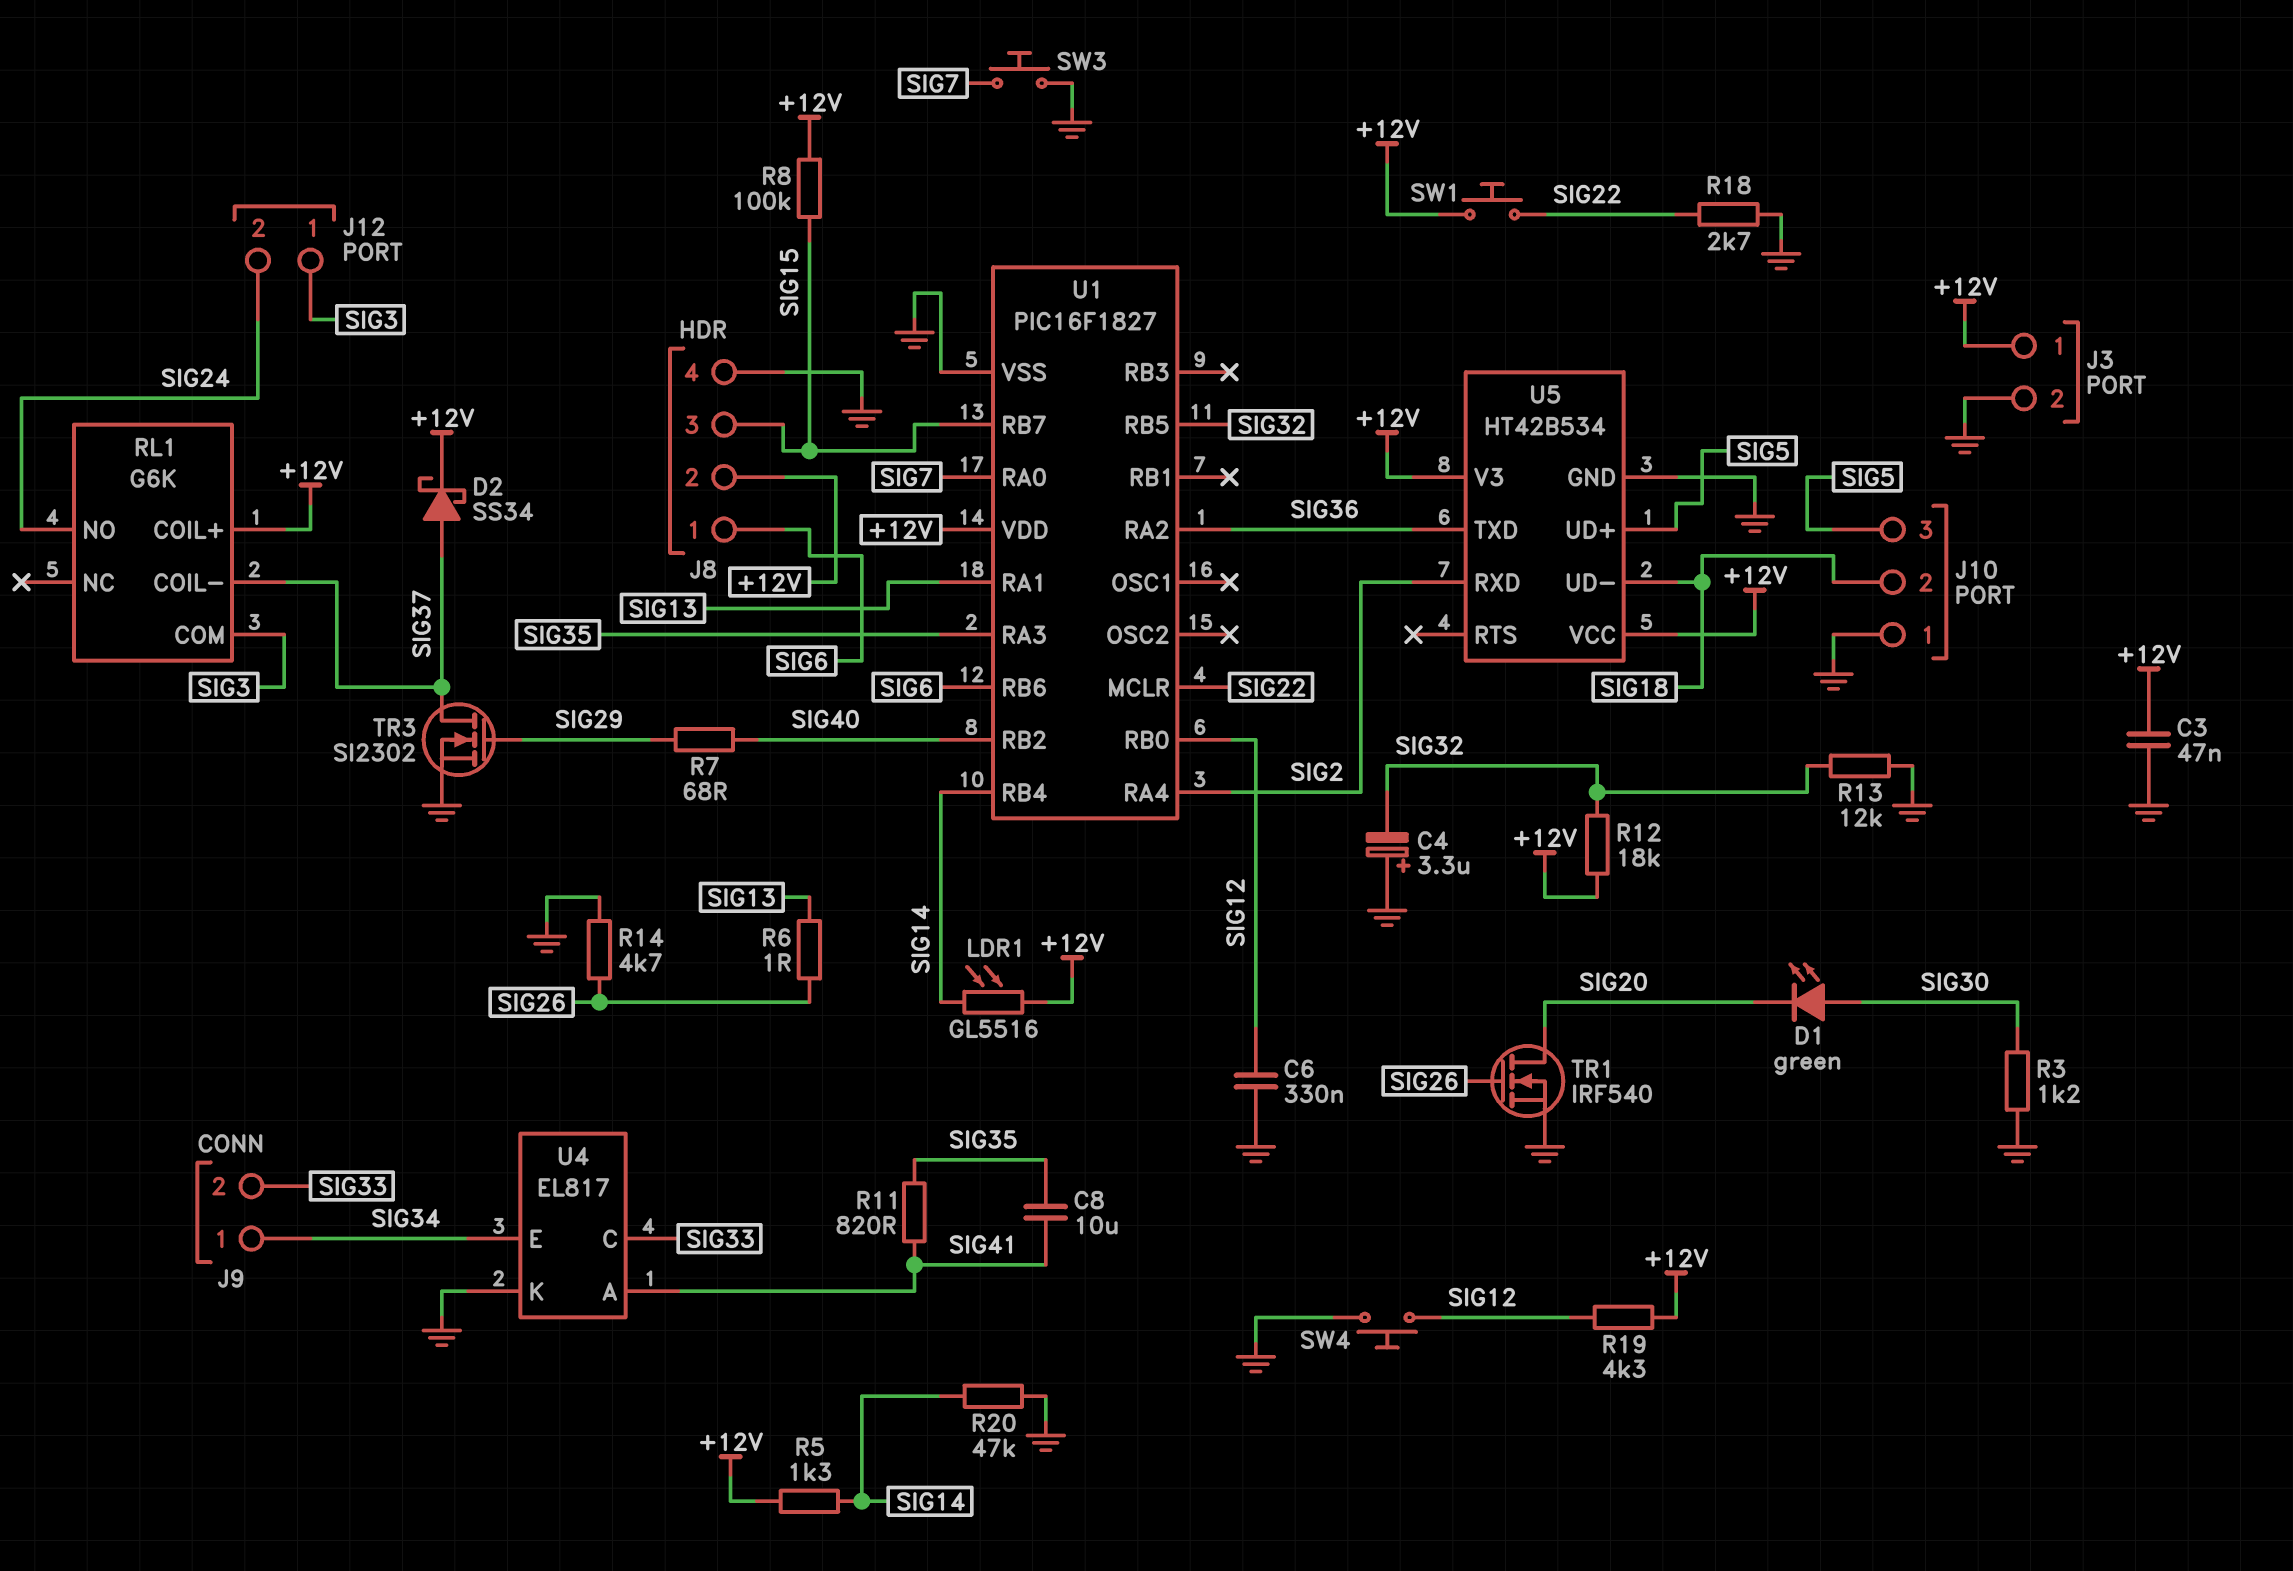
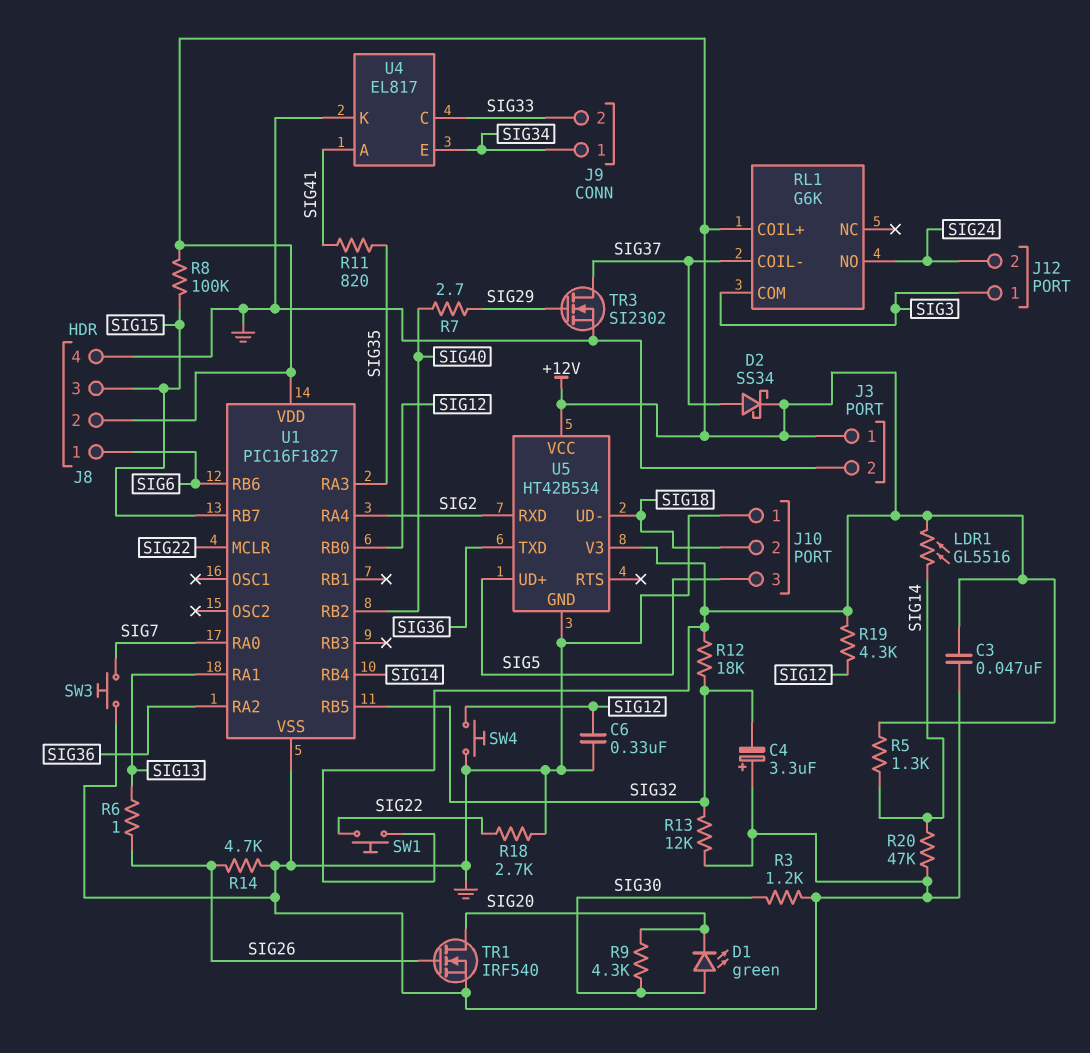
C8: 10uF (SIG35, SIG41) -> none
R7: 68 (SIG29, SIG40) -> 2.7 (SIG29, SIG40)
R9: none -> 4.3k (SIG20, SIG30)

